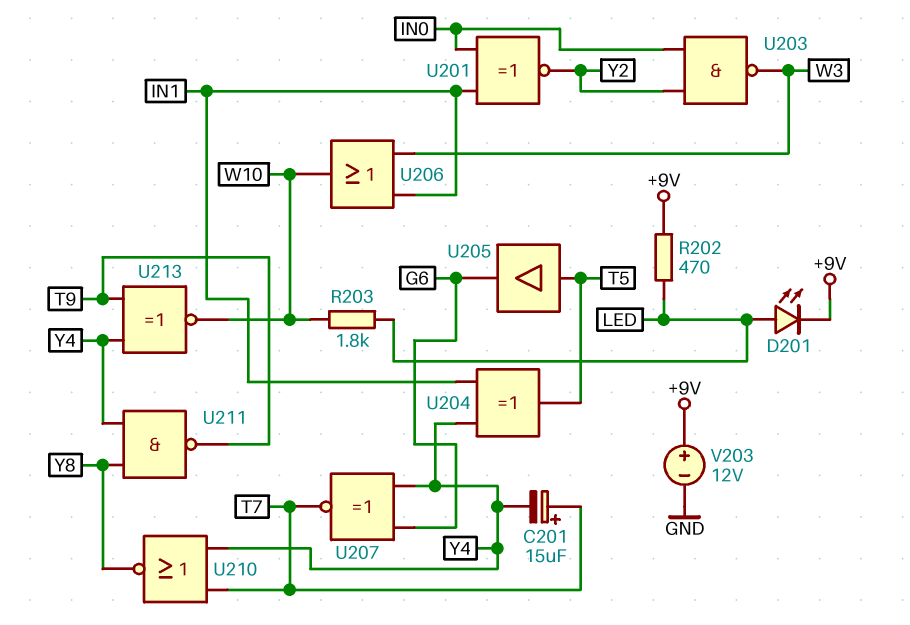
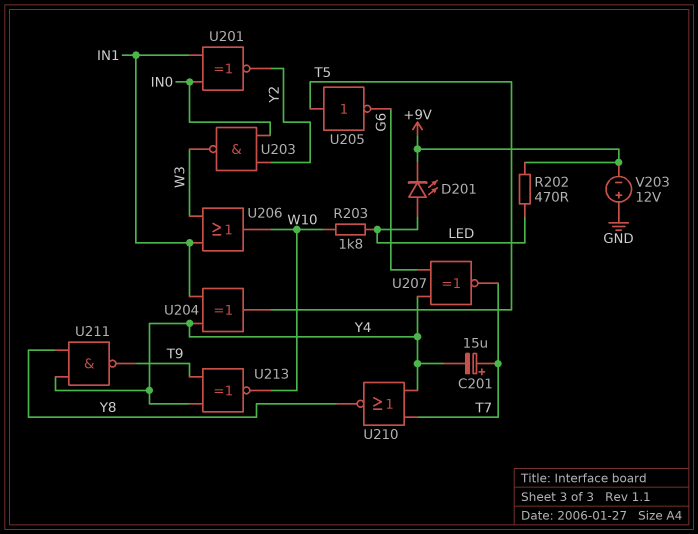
U205: buffer (in T5, out G6) -> NOT (in T5, out G6)
V203: 12V (plus +9V, minus GND) -> 12V (plus GND, minus +9V)

